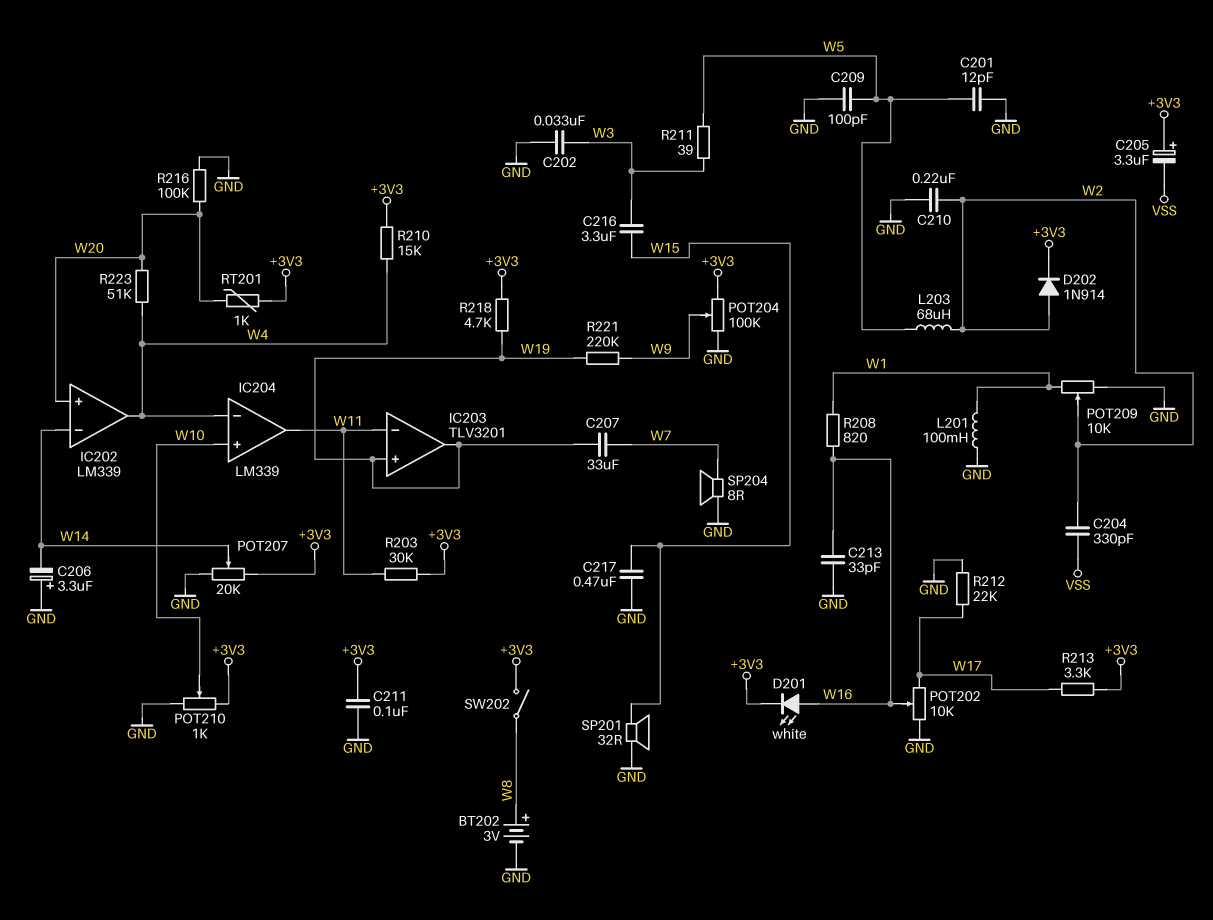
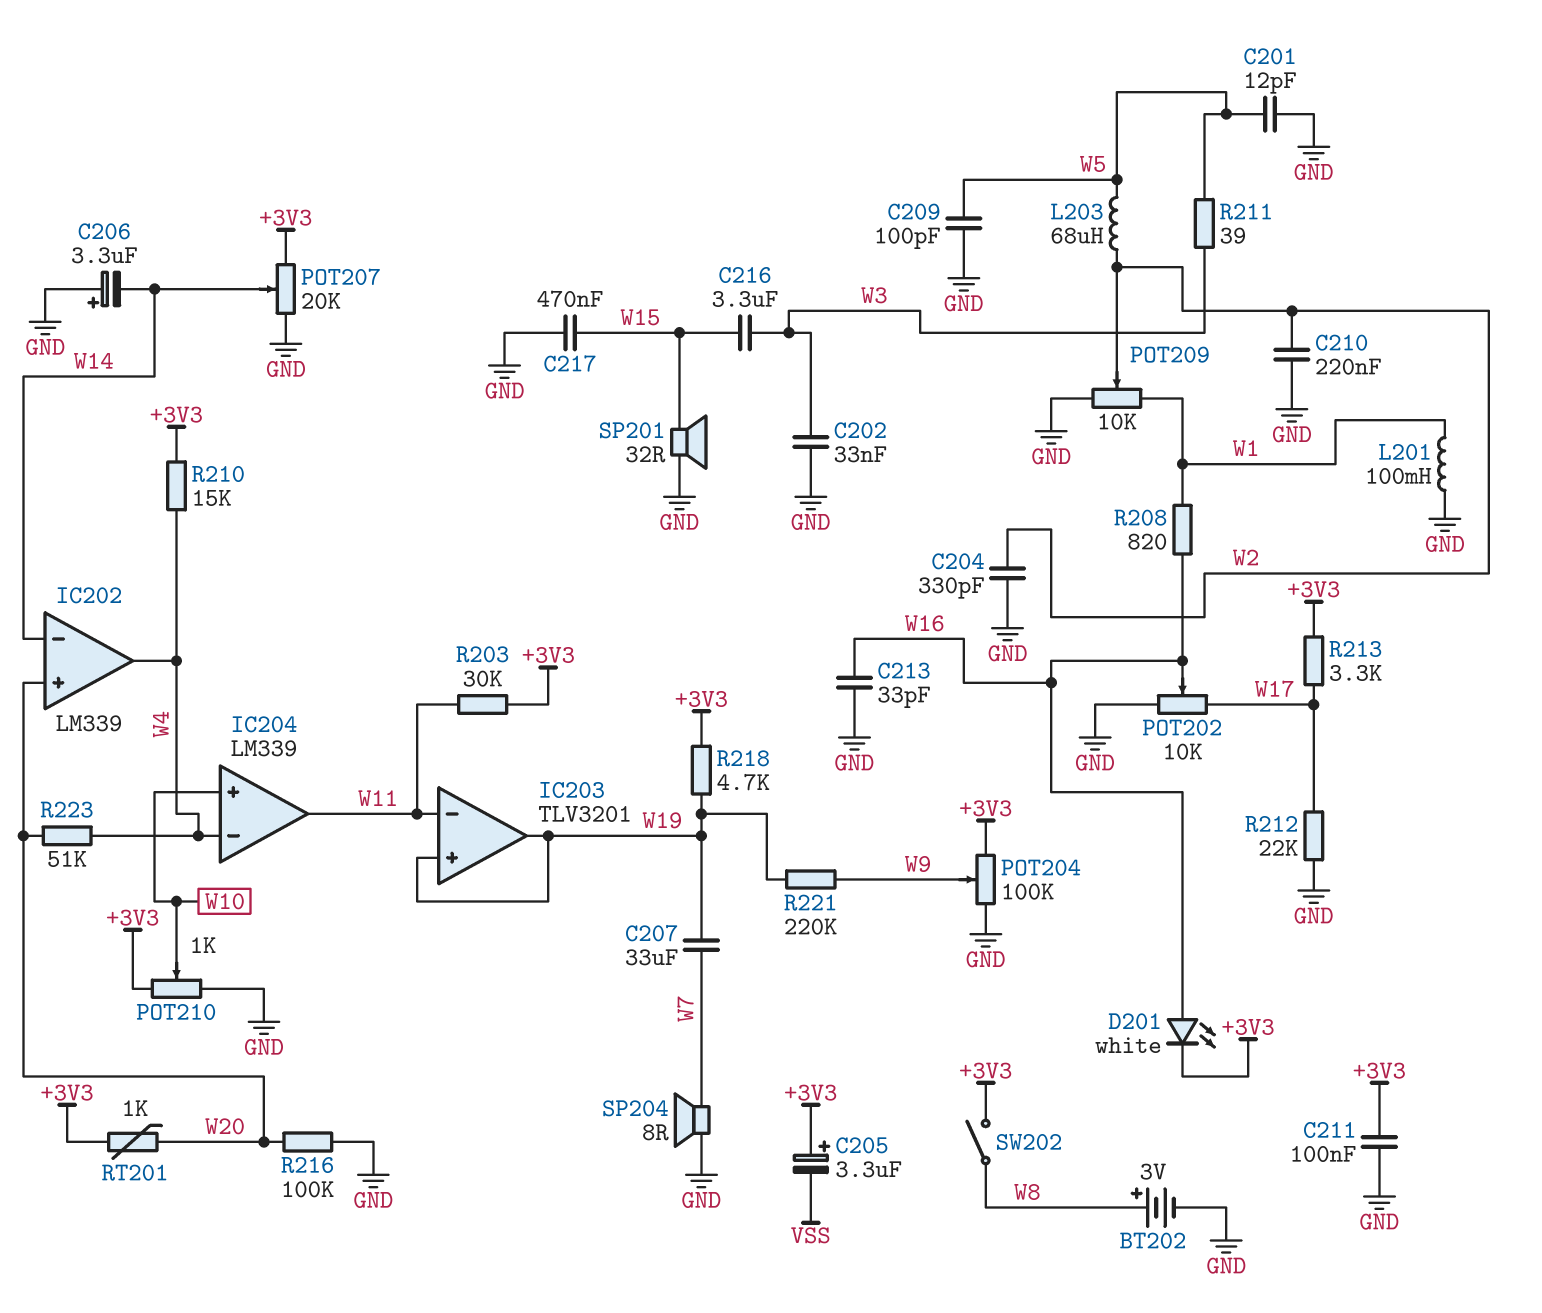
C204: 330pF (VSS, W2) -> 330pF (GND, W2)
D202: diode 1N914 (A W2, K +3V3) -> none

